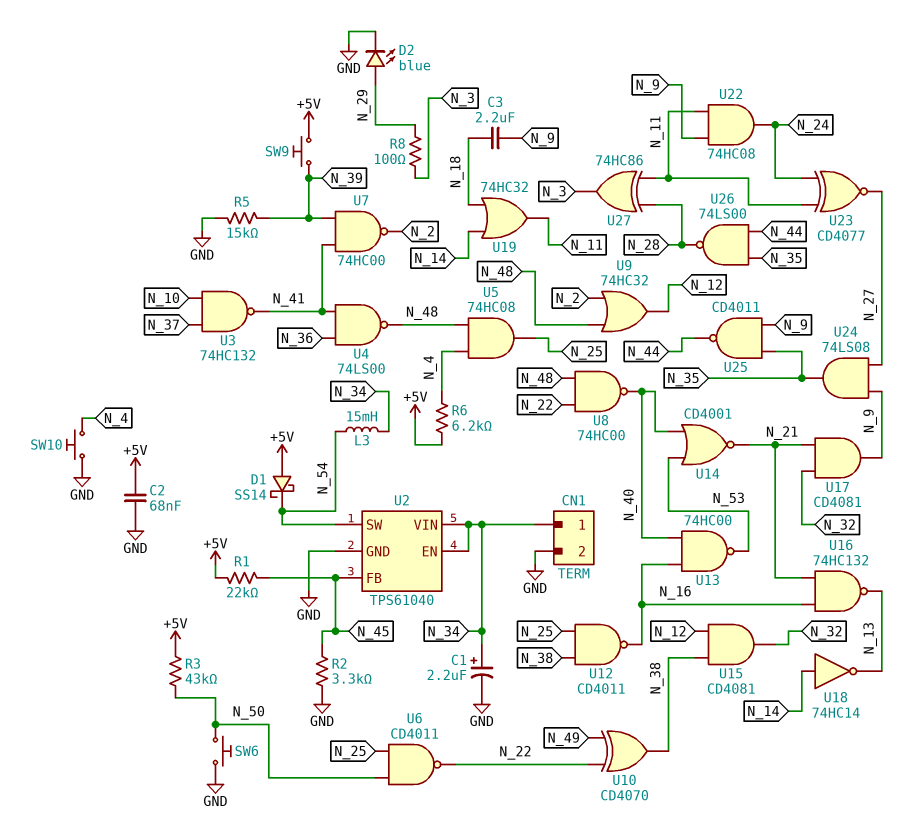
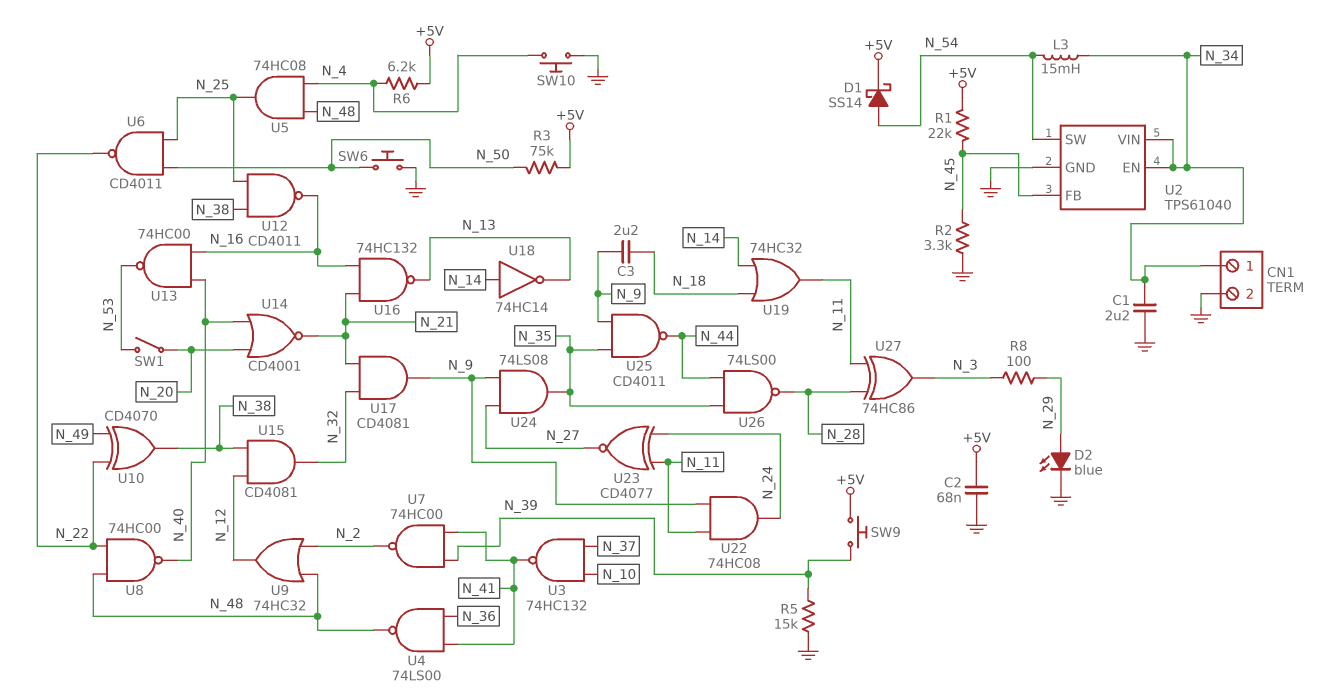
C1: 2.2uF (plus N_34, minus GND) -> 2.2uF (GND, N_34)
D1: schottky SS14 (A +5V, K N_54) -> schottky SS14 (A N_54, K +5V)
R3: 43k (+5V, N_50) -> 75k (+5V, N_50)
SW1: none -> switch (N_20, N_53)
U14: NOR CD4001 (in N_40, in N_53, out N_21) -> NOR CD4001 (in N_20, in N_40, out N_21)

